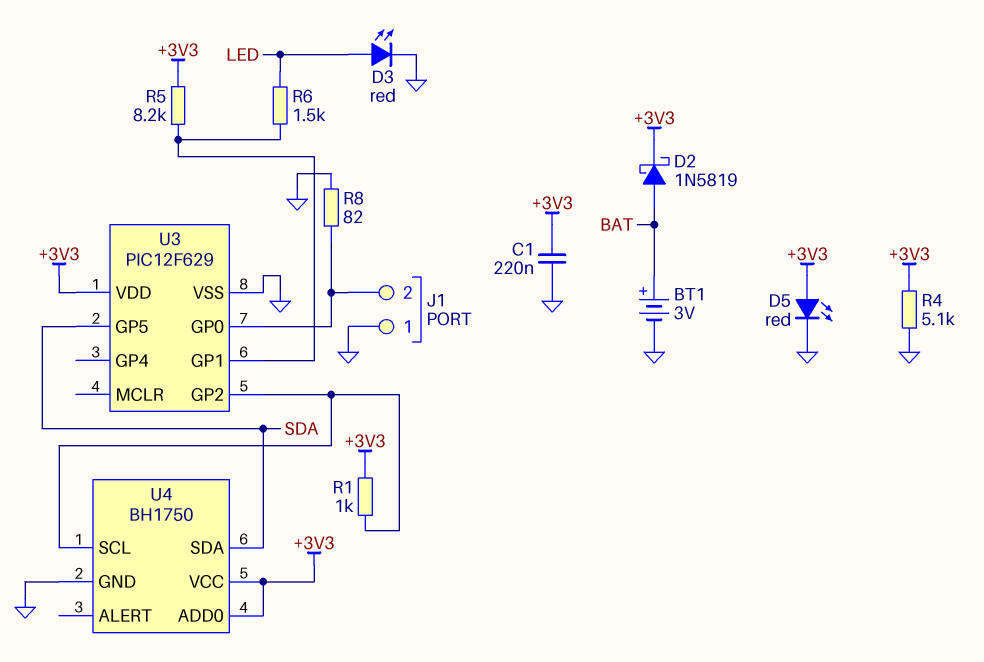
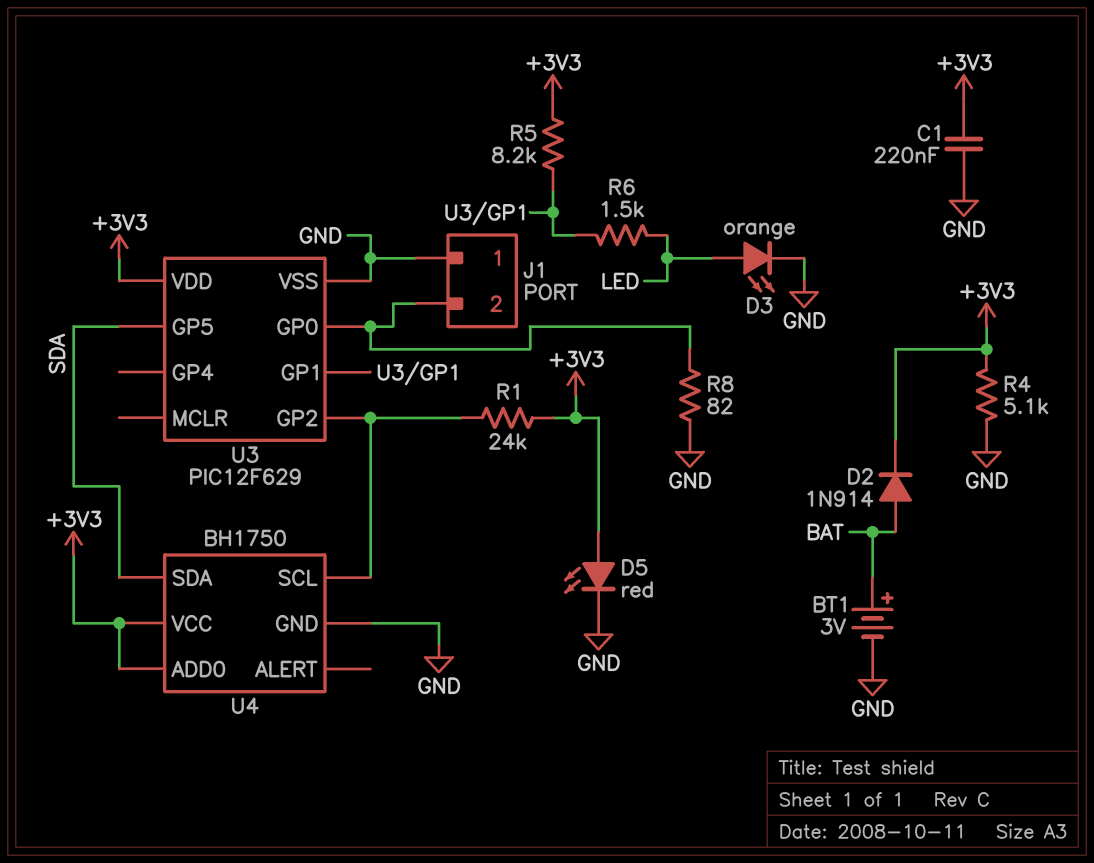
D2: schottky 1N5819 (A BAT, K +3V3) -> diode 1N914 (A BAT, K +3V3)
D3: LED red (A LED, K GND) -> LED orange (A LED, K GND)
R1: 1k (+3V3, U3/GP2) -> 24k (+3V3, U3/GP2)

